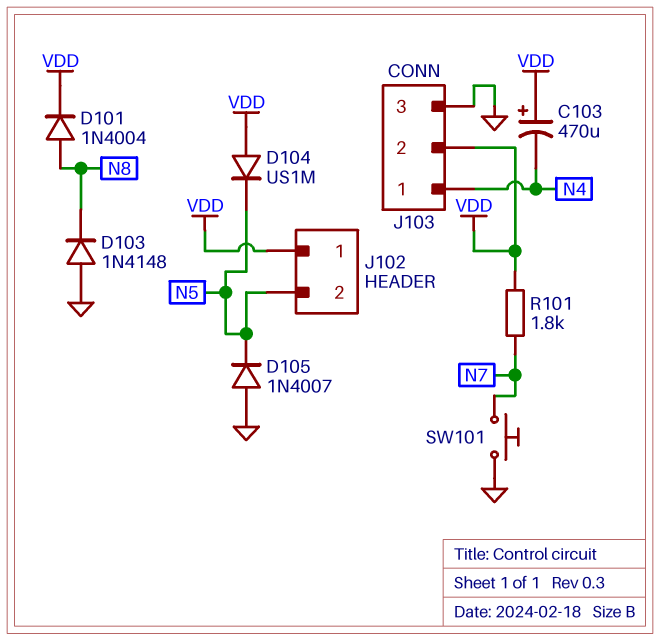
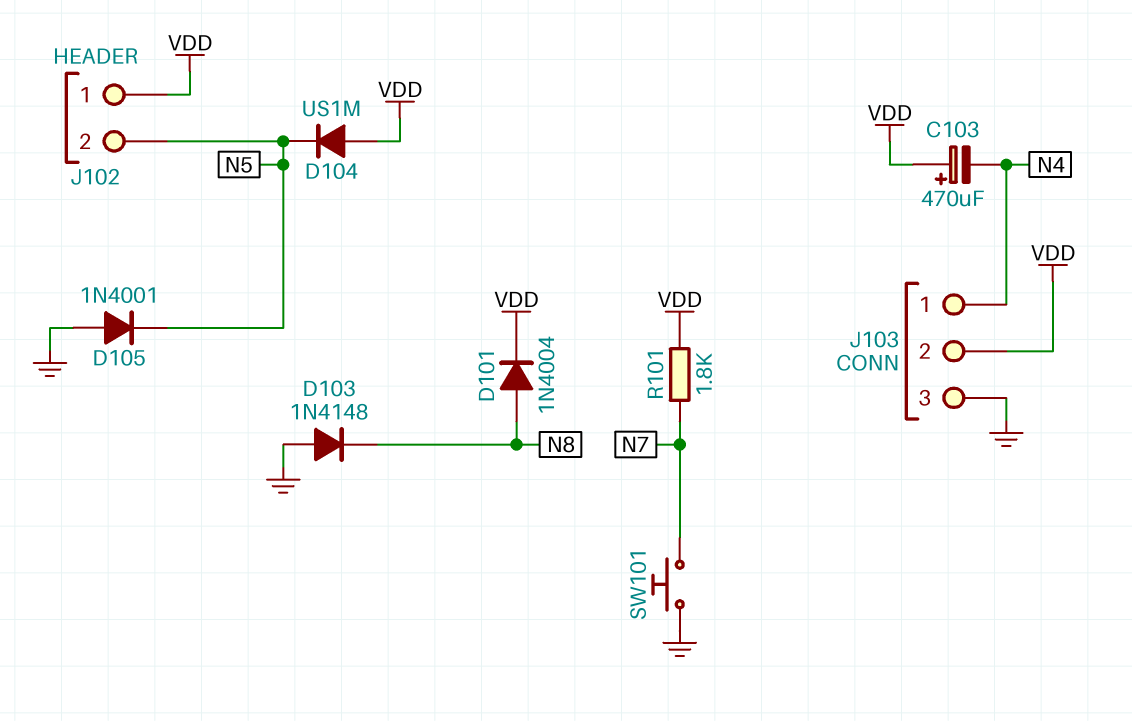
D105: diode 1N4007 (A GND, K N5) -> diode 1N4001 (A GND, K N5)

